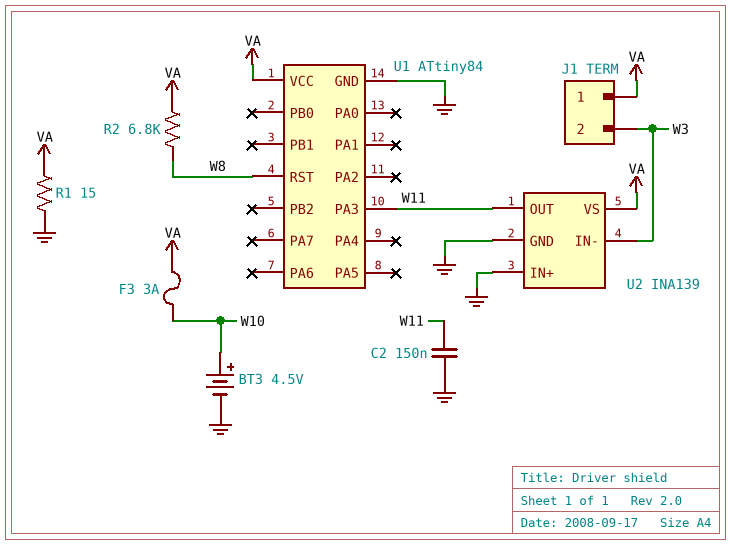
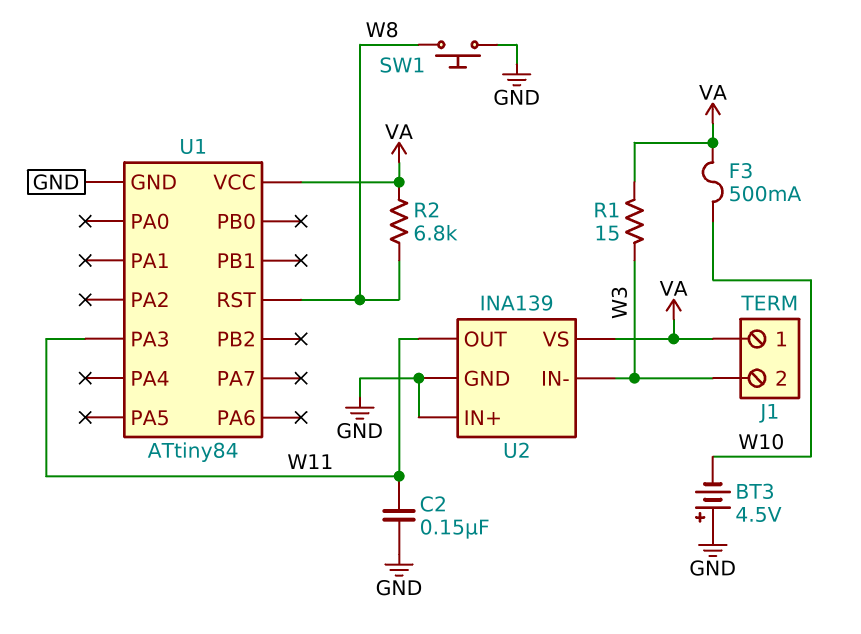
BT3: 4.5V (plus W10, minus GND) -> 4.5V (plus GND, minus W10)
F3: 3A (VA, W10) -> 500mA (VA, W10)
R1: 15 (GND, VA) -> 15 (VA, W3)
SW1: none -> button (GND, W8)

